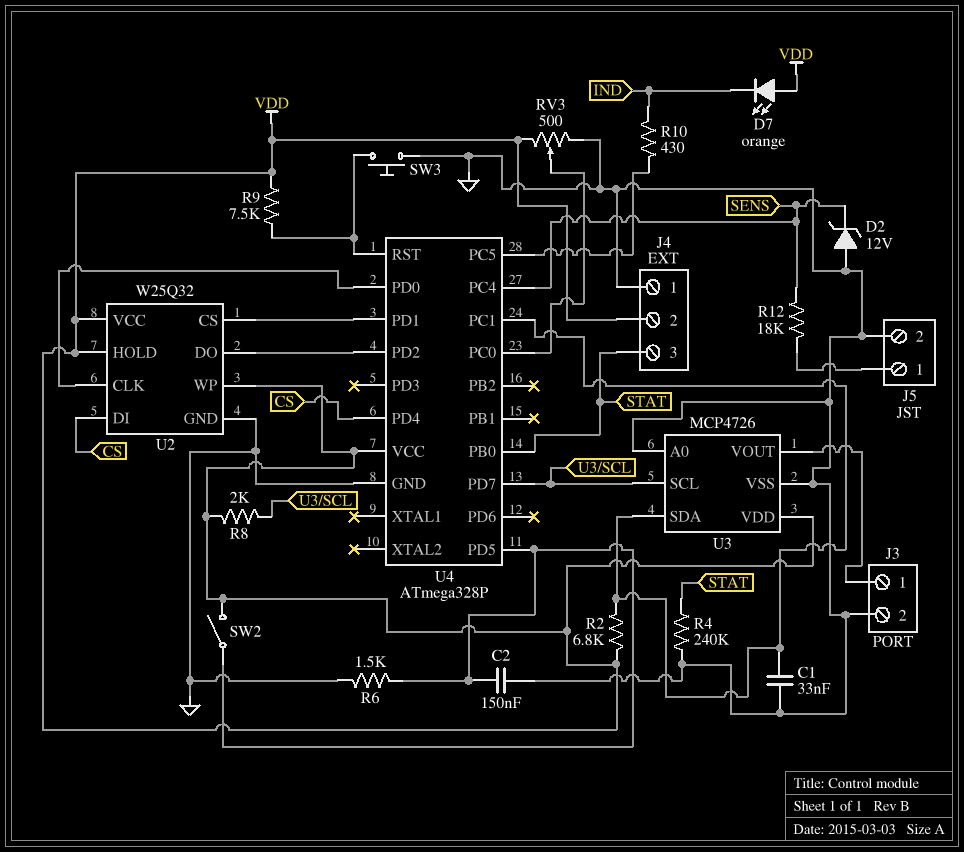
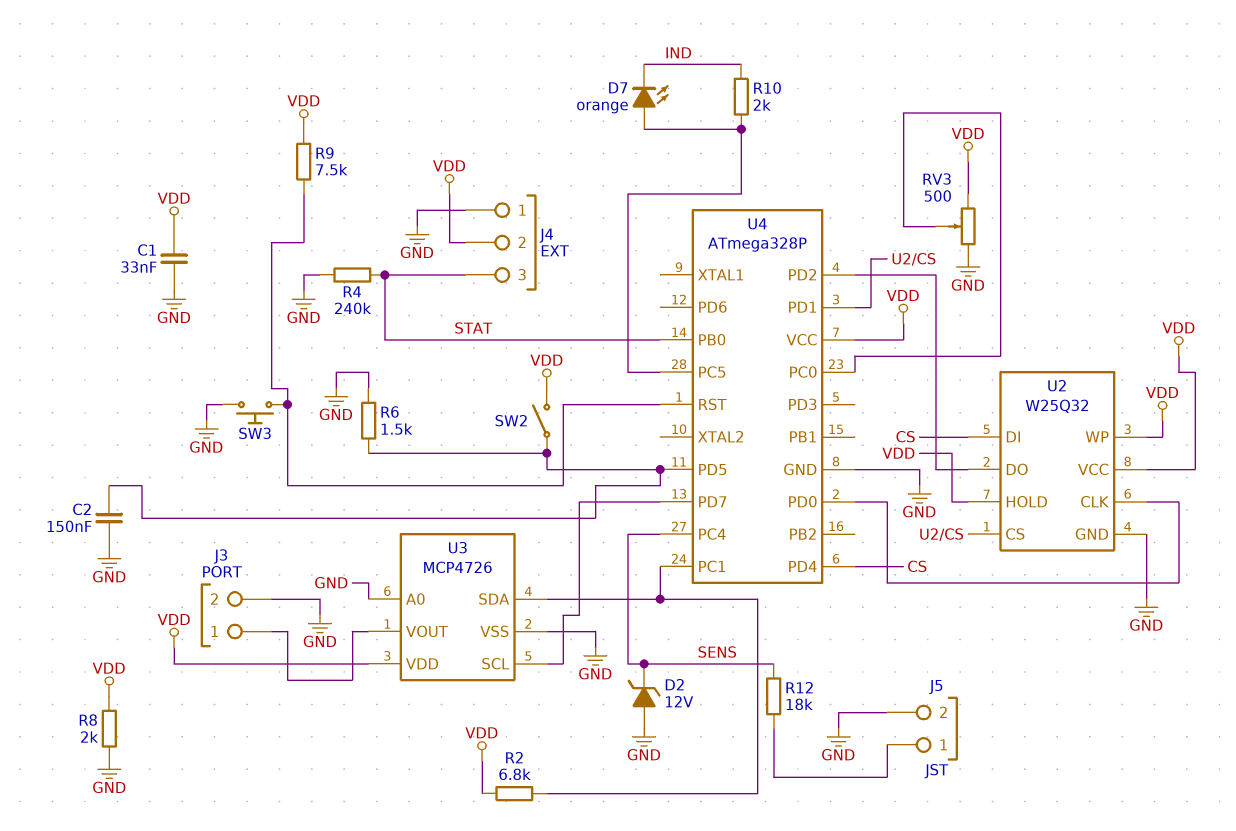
C1: 33nF (GND, U3/SDA) -> 33nF (GND, VDD)
D7: LED orange (A VDD, K IND) -> LED orange (A U4/PC5, K IND)
R8: 2k (U3/SCL, VDD) -> 2k (GND, VDD)
R10: 430 (IND, U4/PC5) -> 2k (IND, U4/PC5)

